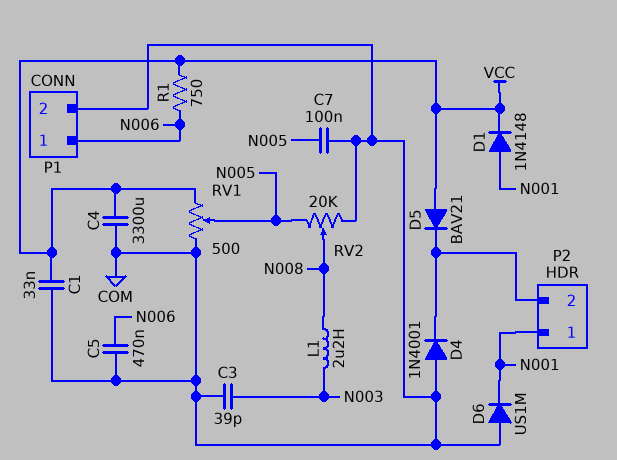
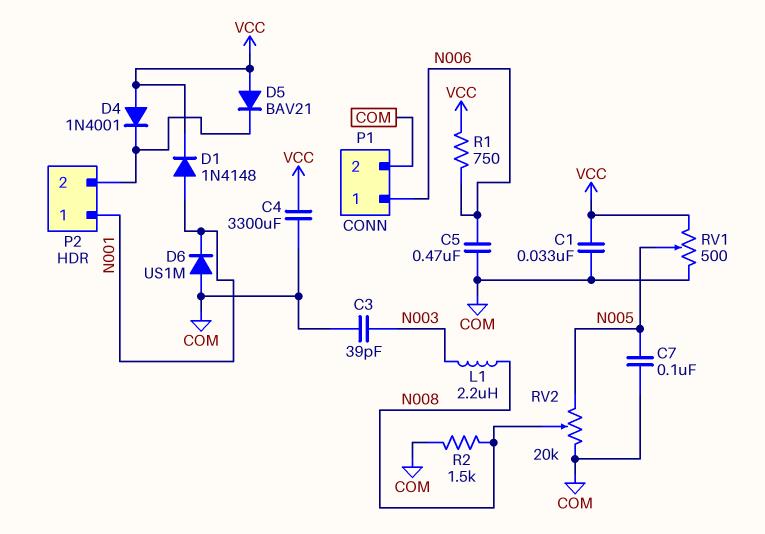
D4: diode 1N4001 (A COM, K P2/2) -> diode 1N4001 (A VCC, K P2/2)
R2: none -> 1.5k (COM, N008)

